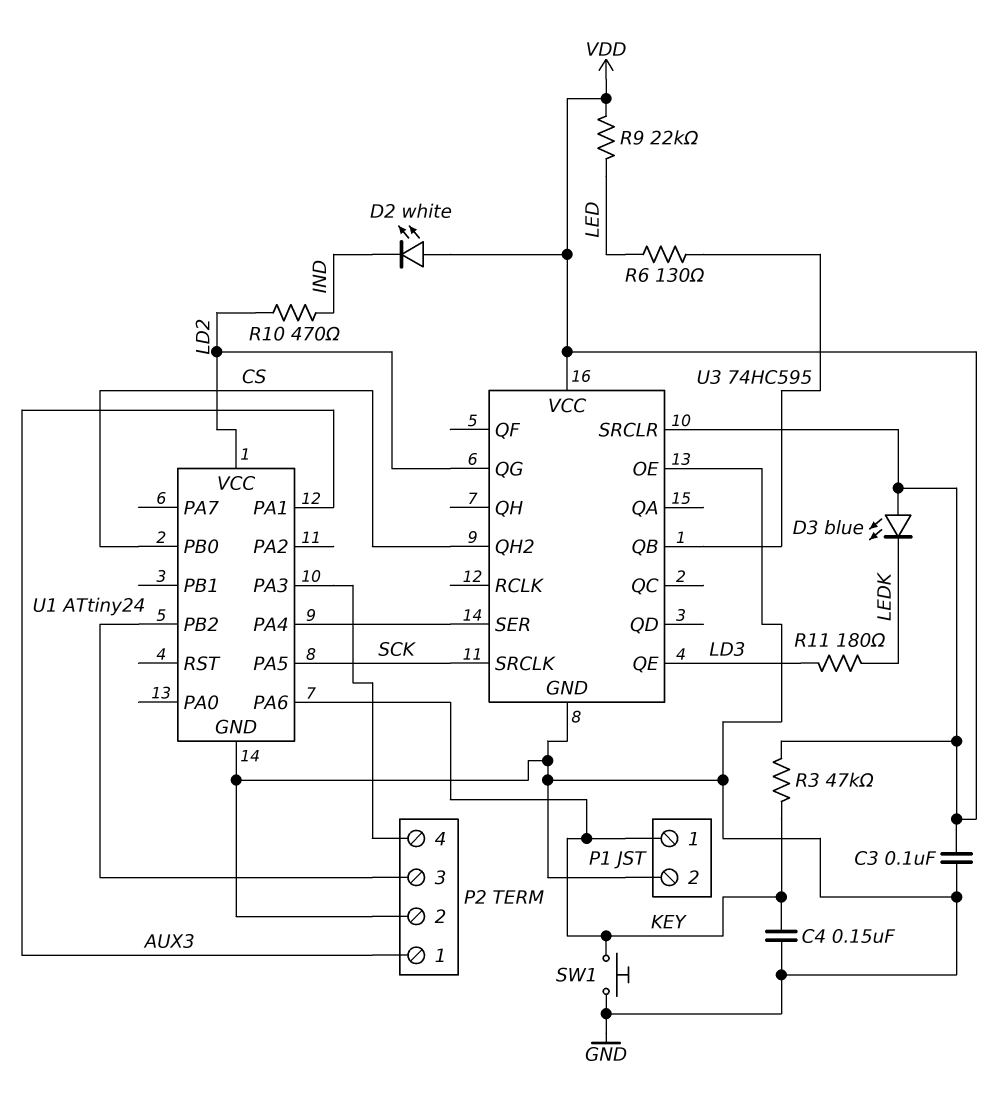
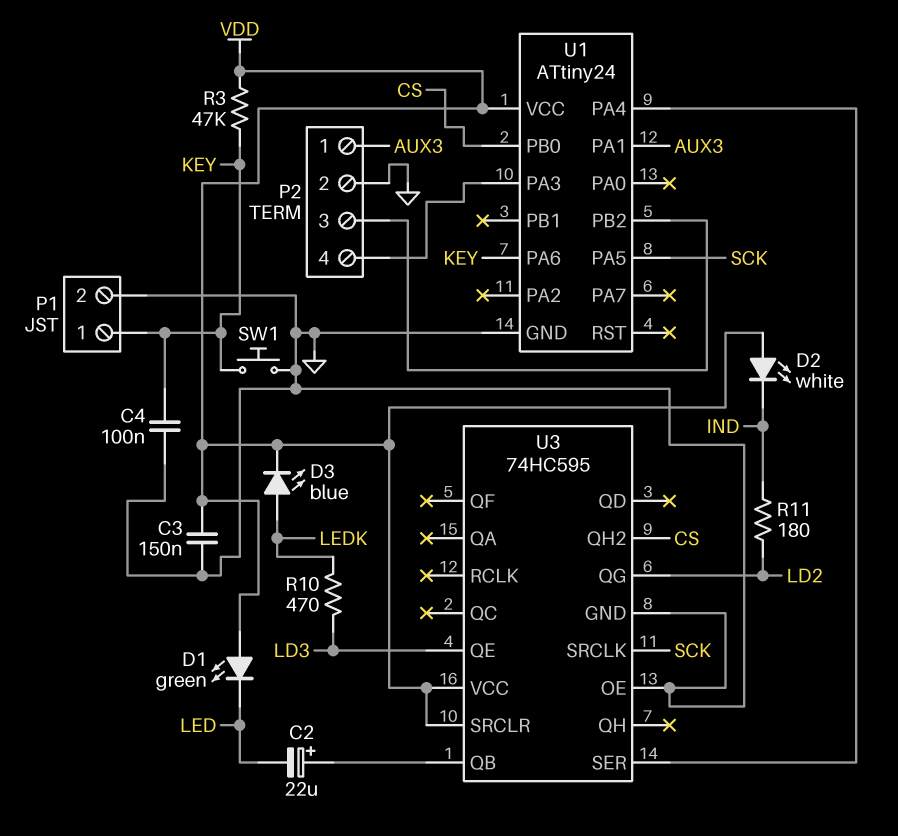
C2: none -> 22uF (plus U3/QB, minus LED)
C3: 100nF (GND, VDD) -> 150nF (GND, VDD)
C4: 150nF (GND, KEY) -> 100nF (GND, KEY)
D1: none -> LED green (A VDD, K LED)
D3: LED blue (A VDD, K LEDK) -> LED blue (A LEDK, K VDD)
R6: 130 (LED, U3/QB) -> none
R9: 22k (LED, VDD) -> none
R10: 470 (IND, LD2) -> 470 (LD3, LEDK)
R11: 180 (LD3, LEDK) -> 180 (IND, LD2)
U1 pin VCC: LD2 -> VDD

